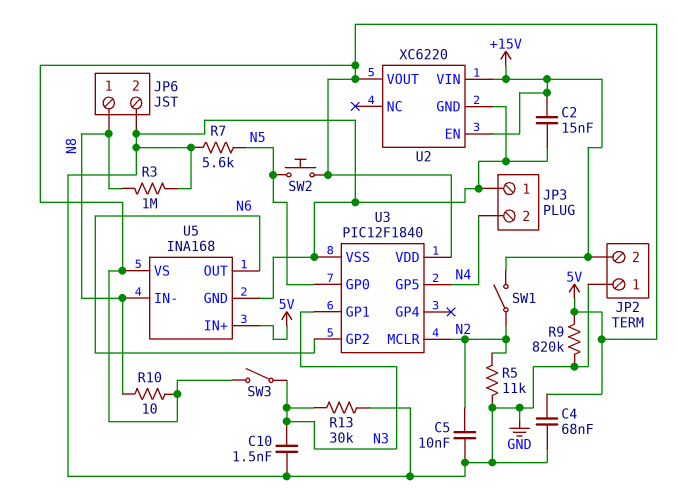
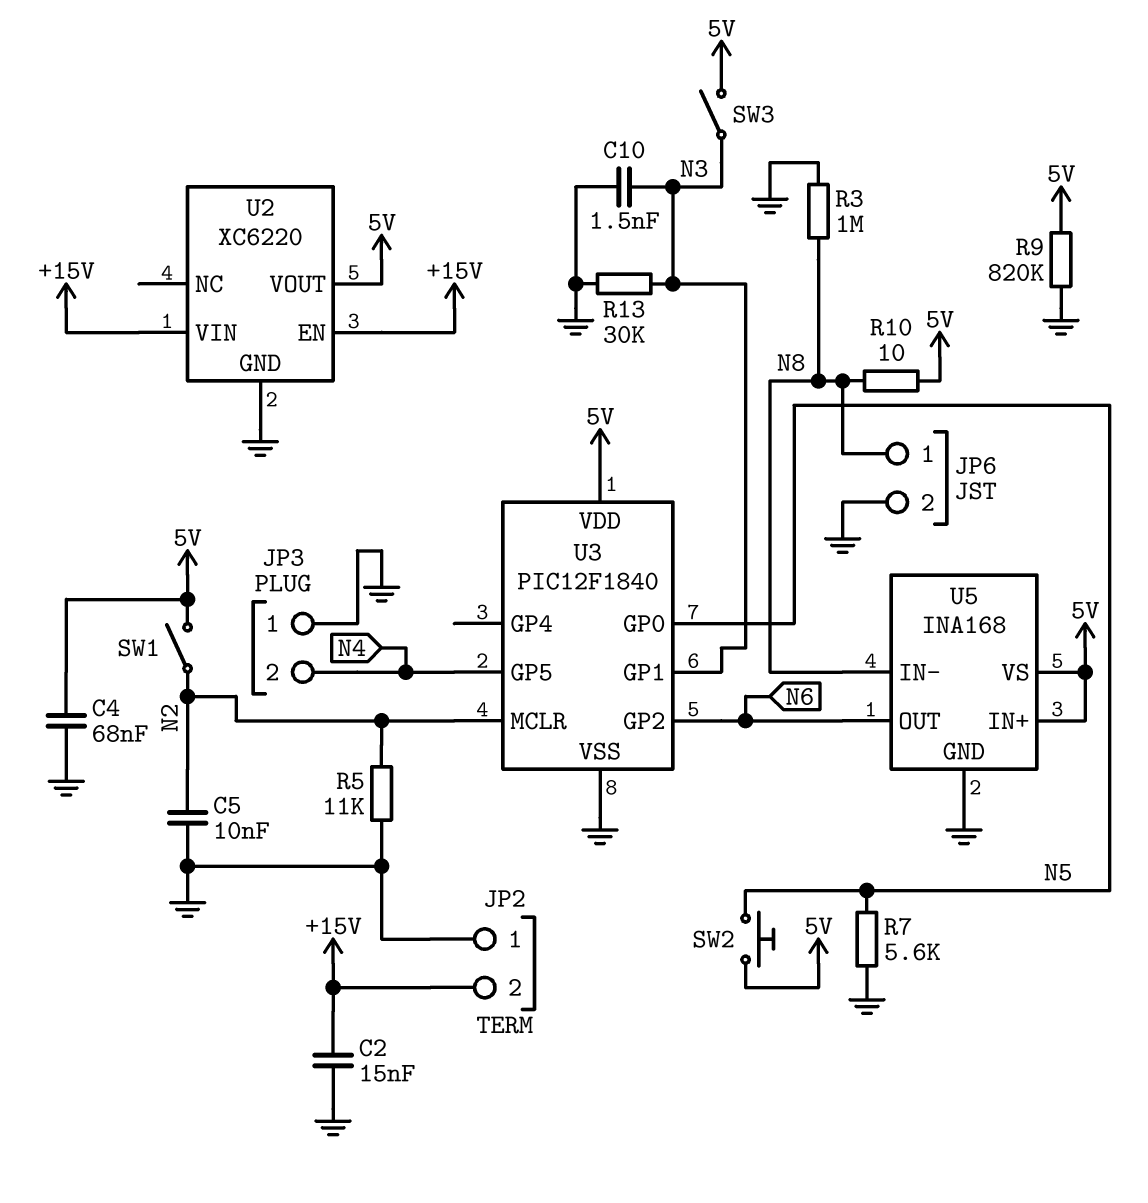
SW1: switch (+15V, N2) -> switch (5V, N2)

